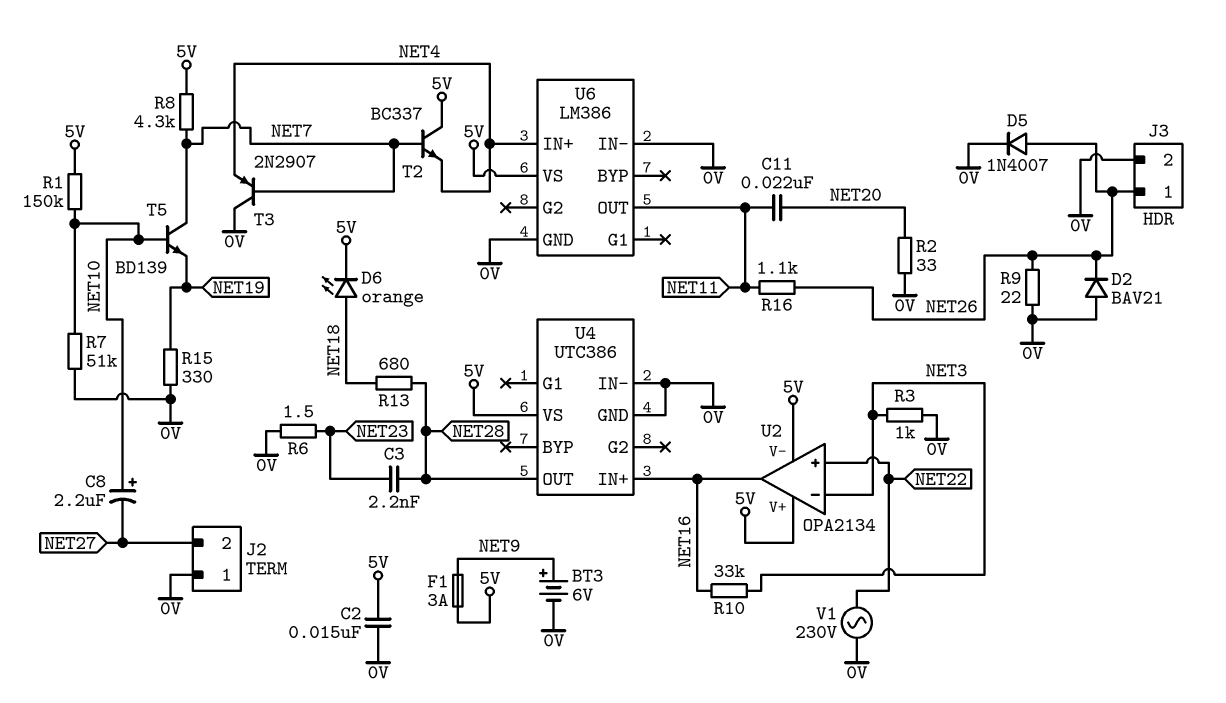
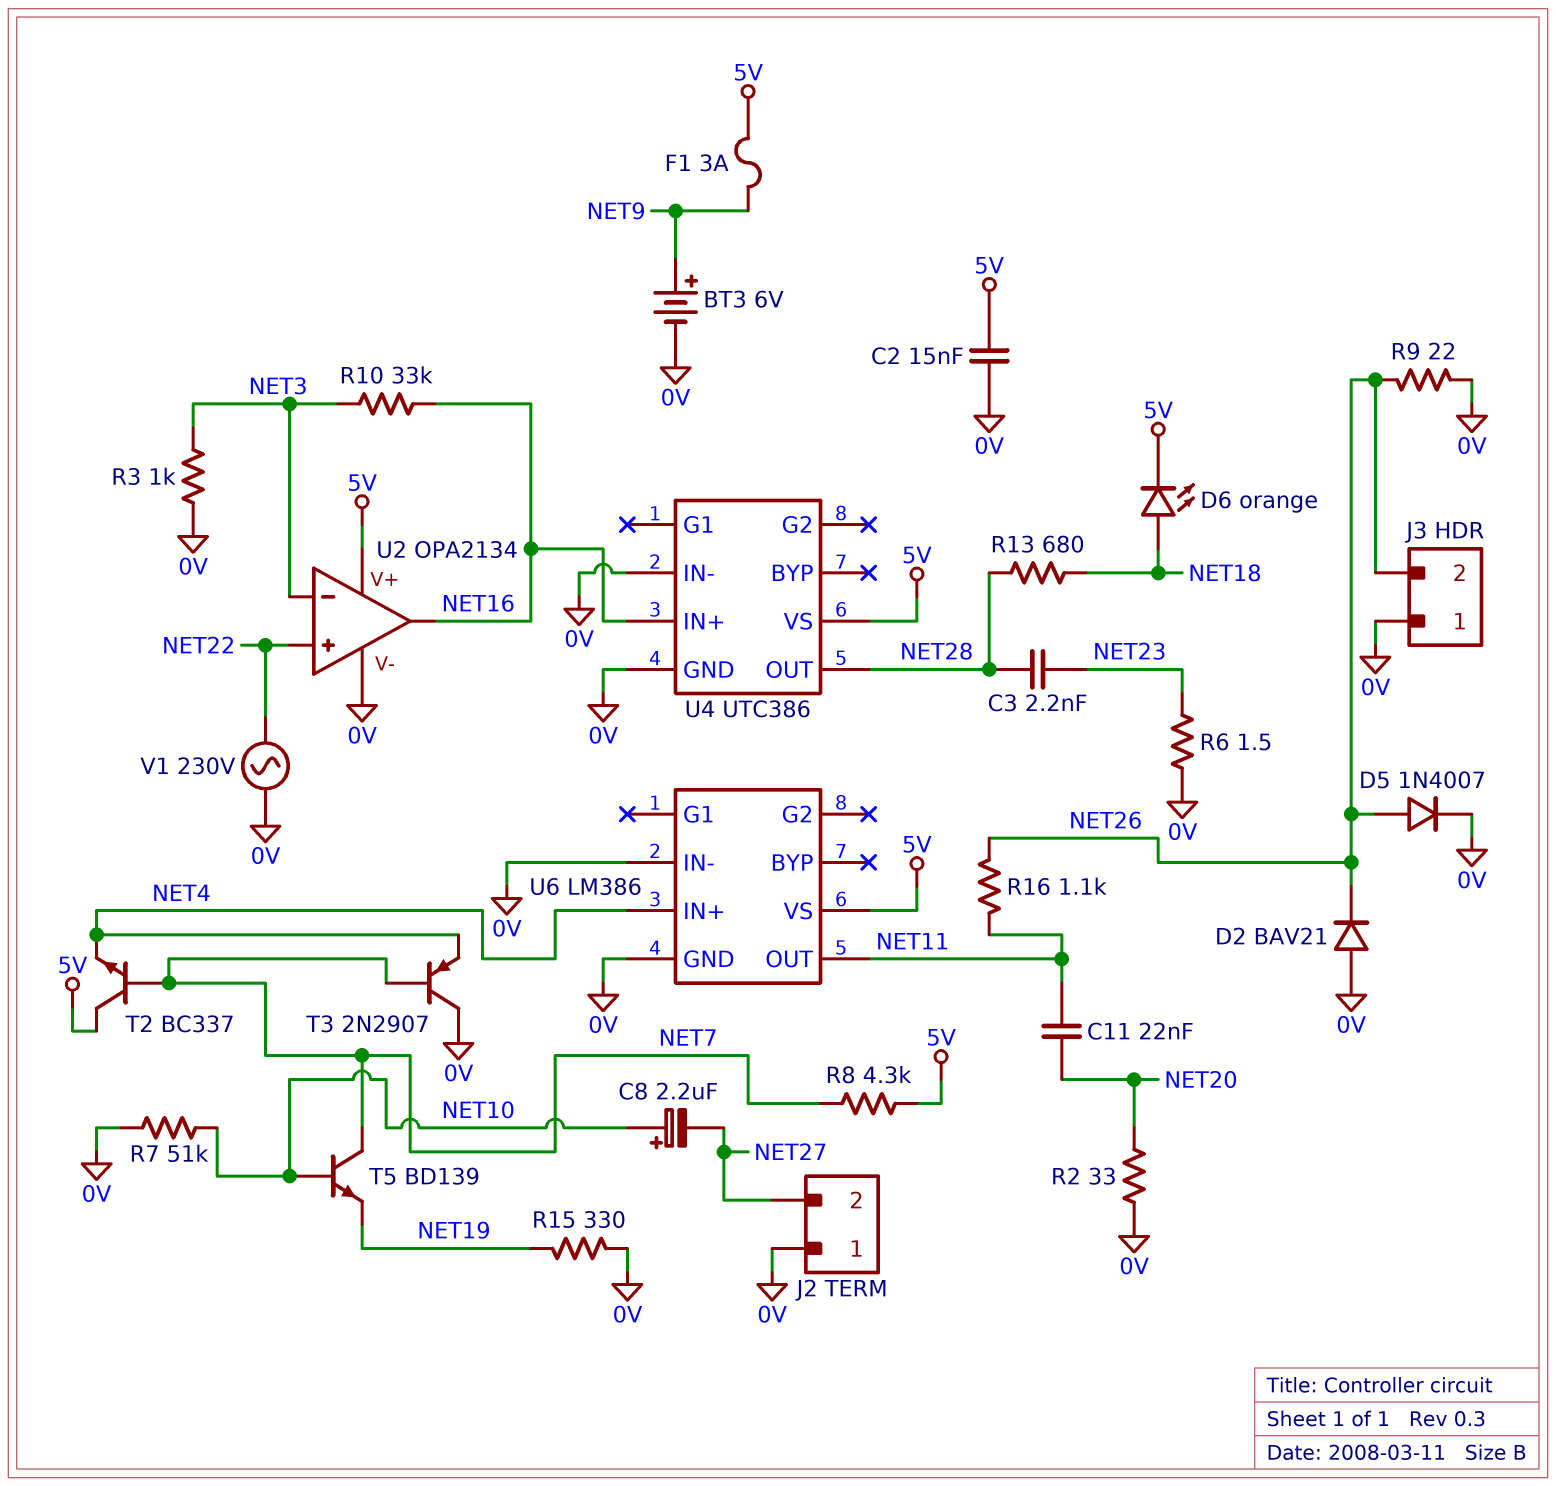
J3 pin 1: NET26 -> 0V
J3 pin 2: 0V -> NET26
R1: 150k (5V, NET10) -> none
U2 pin V-: 5V -> 0V

